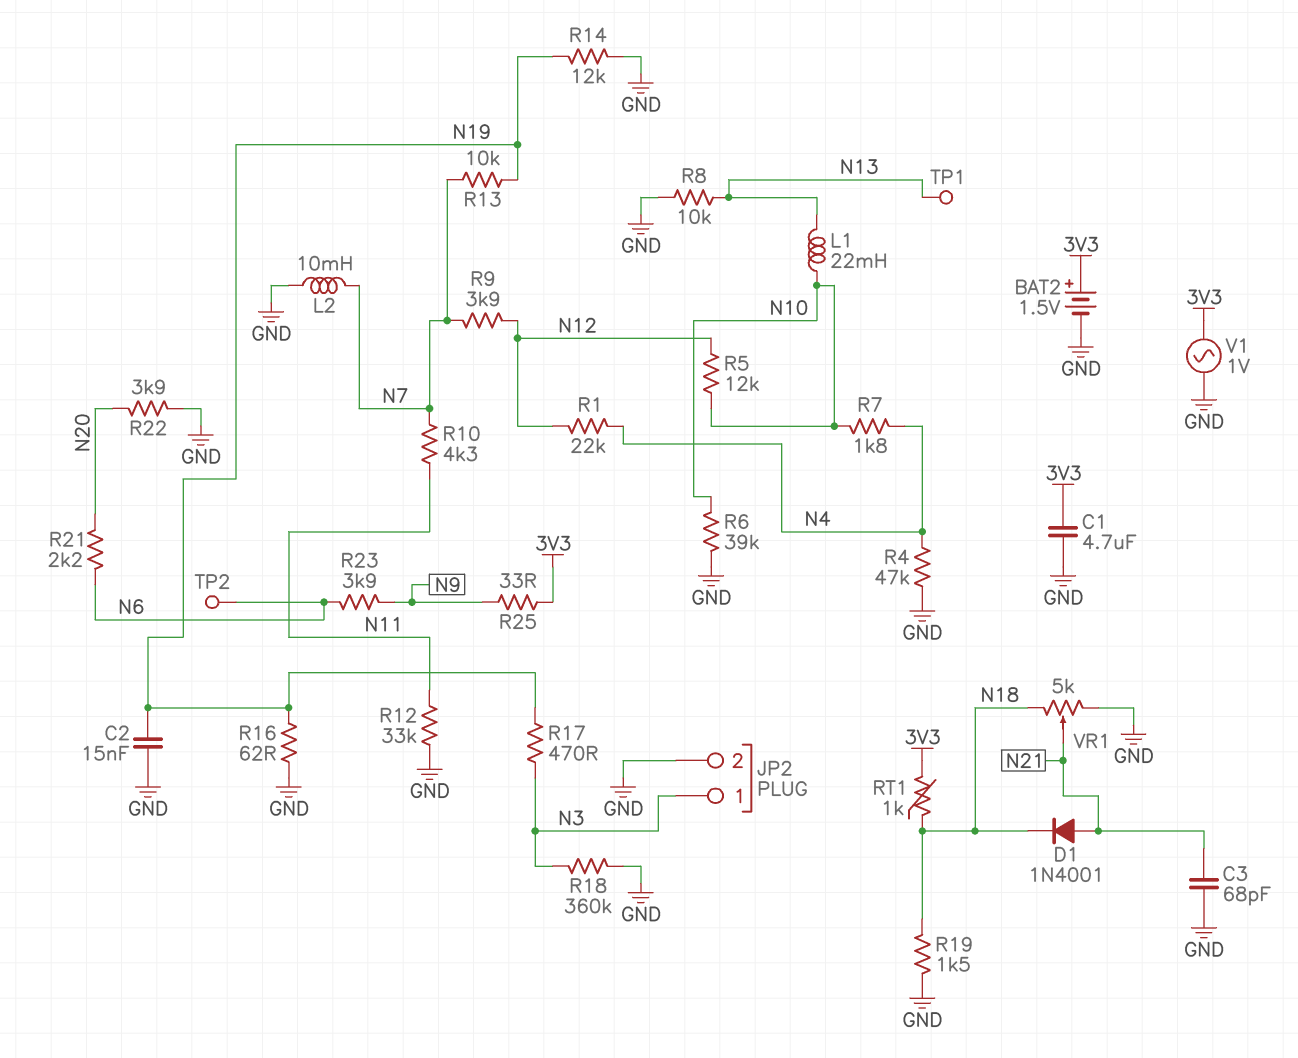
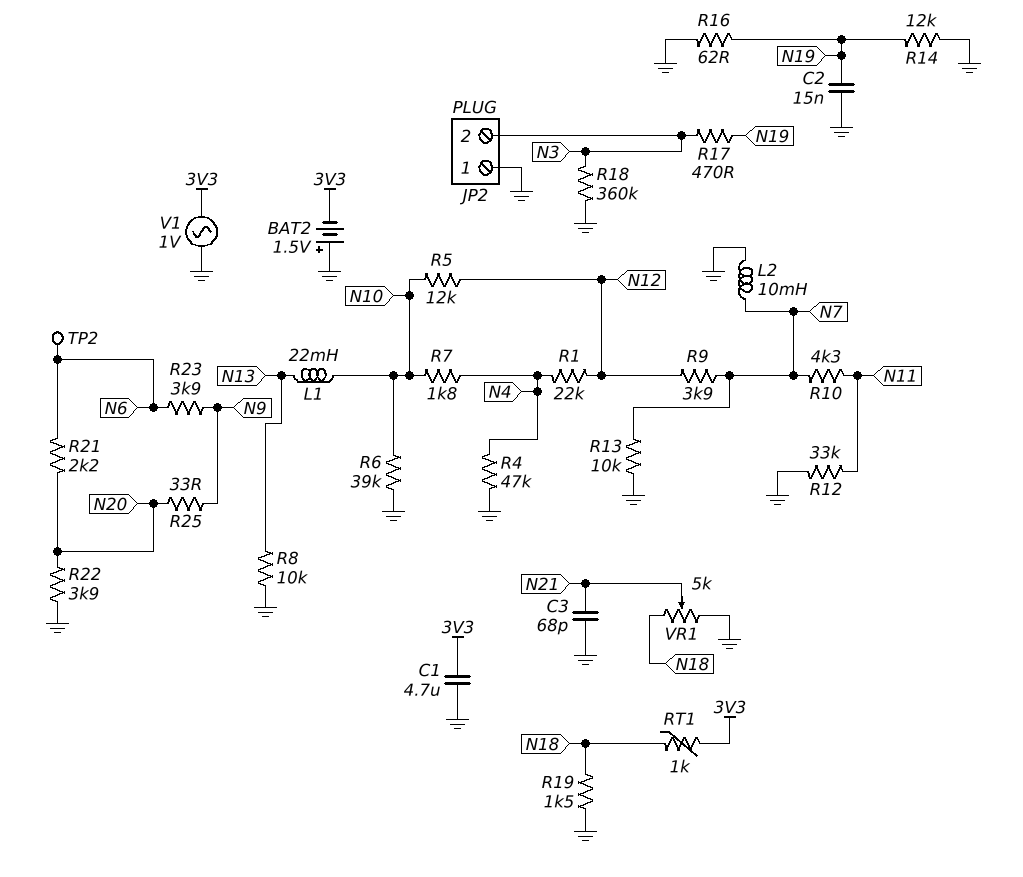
BAT2: 1.5V (plus 3V3, minus GND) -> 1.5V (plus GND, minus 3V3)
D1: diode 1N4001 (A N21, K N18) -> none
JP2 pin 1: N3 -> GND
JP2 pin 2: GND -> N3
R13: 10k (N7, N19) -> 10k (GND, N7)
R25: 33 (3V3, N9) -> 33 (N9, N20)
TP1: test point (N13) -> none

